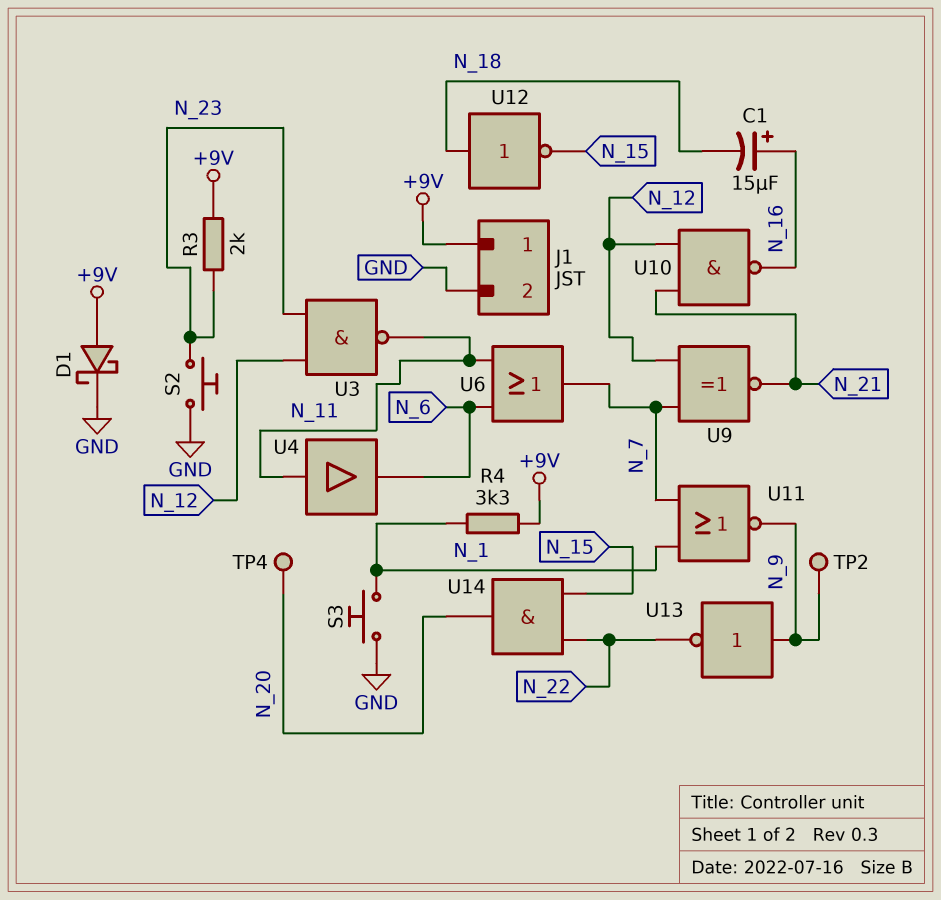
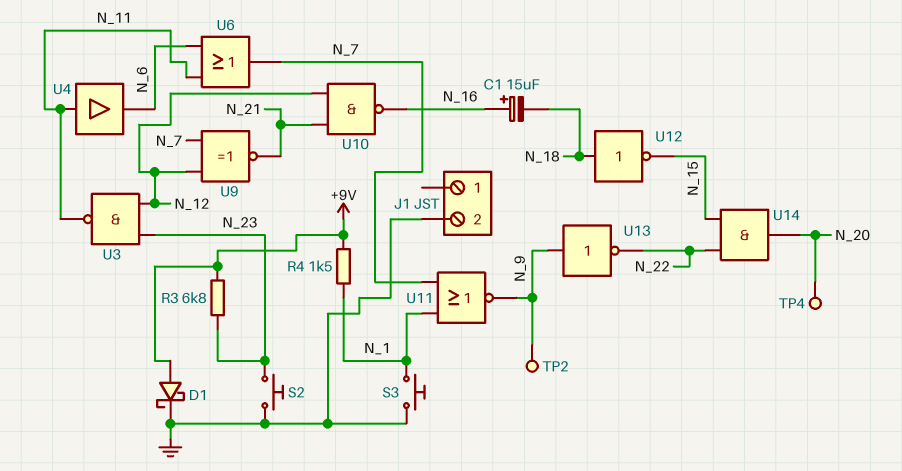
J1 pin 1: +9V -> none
R3: 2k (+9V, N_23) -> 6.8k (+9V, N_23)
R4: 3.3k (+9V, N_1) -> 1.5k (+9V, N_1)

